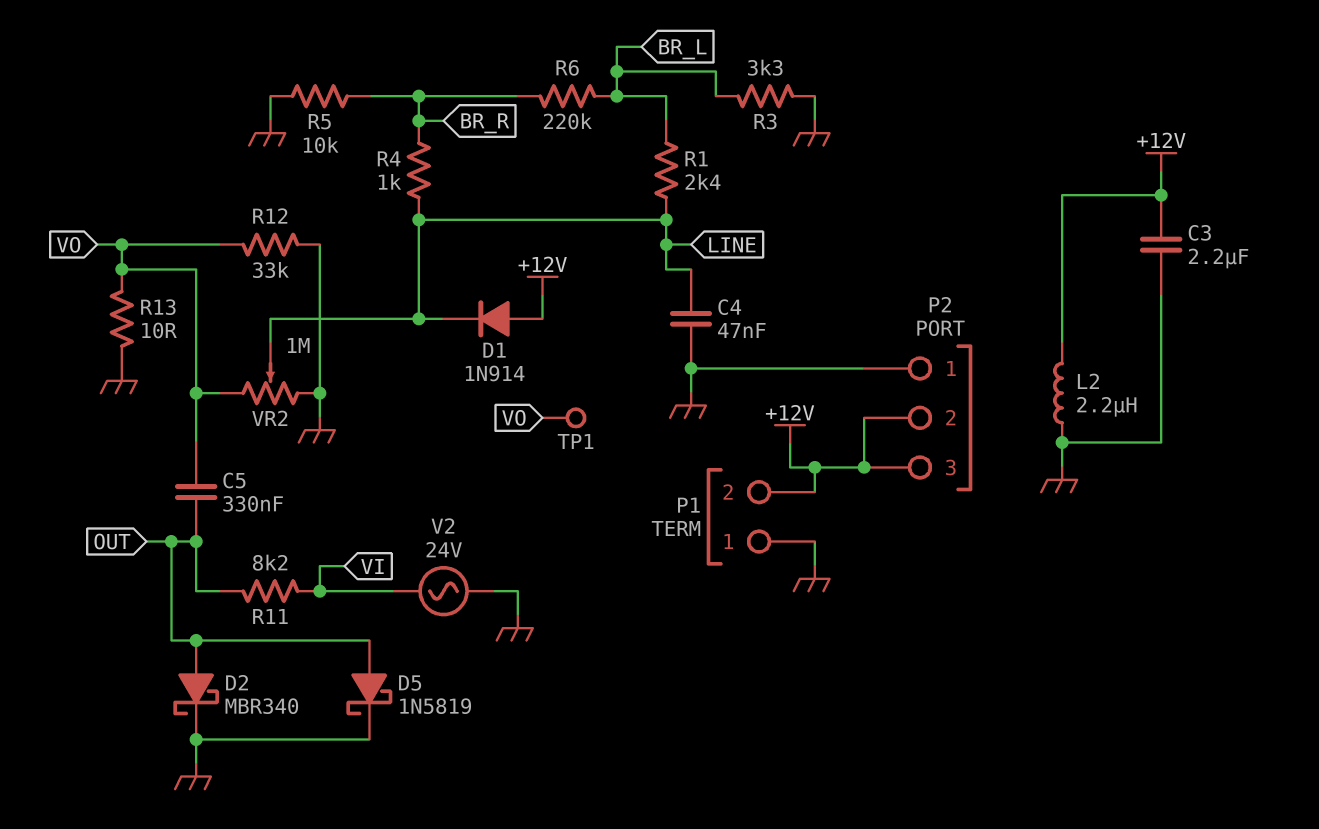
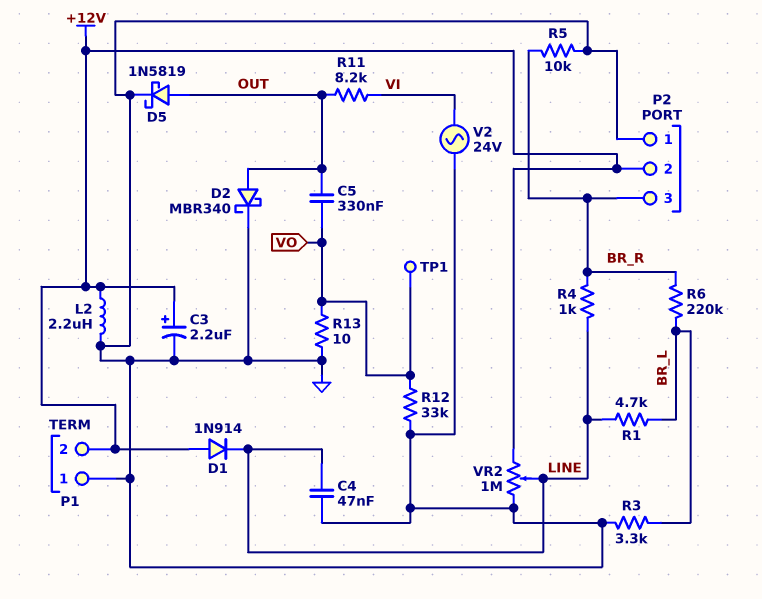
C3: 2.2uF (+12V, GND) -> 2.2uF (plus +12V, minus GND)
P2 pin 3: +12V -> BR_R
R1: 2.4k (BR_L, LINE) -> 4.7k (BR_L, LINE)
VR2: 1M (GND, VO, wiper LINE) -> 1M (+12V, GND, wiper LINE)

